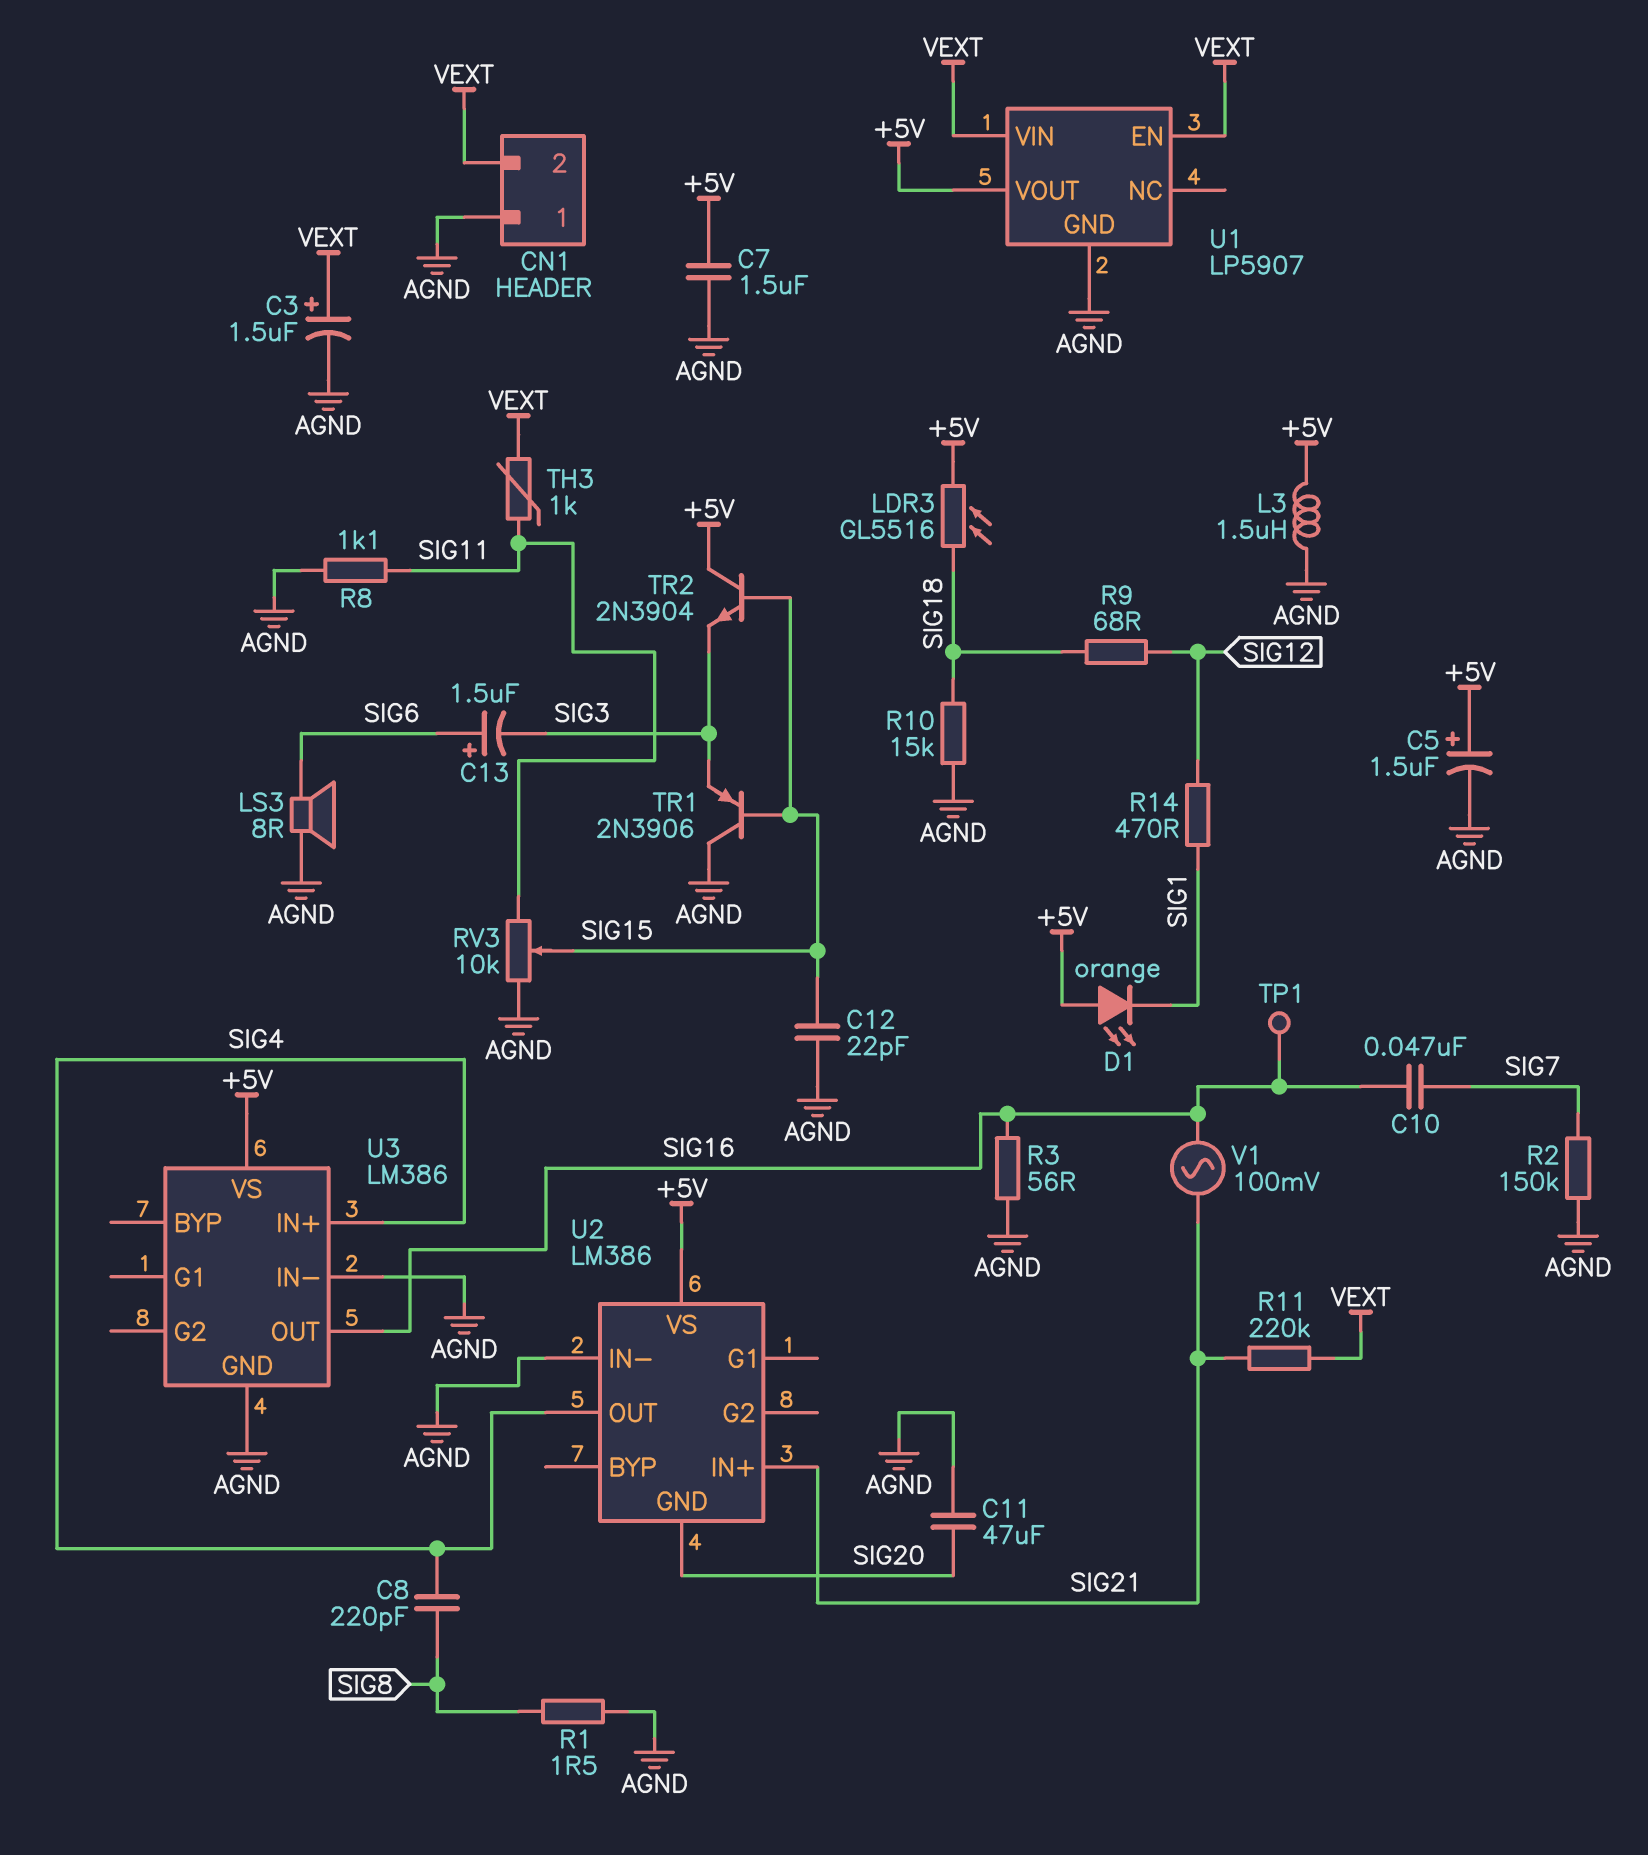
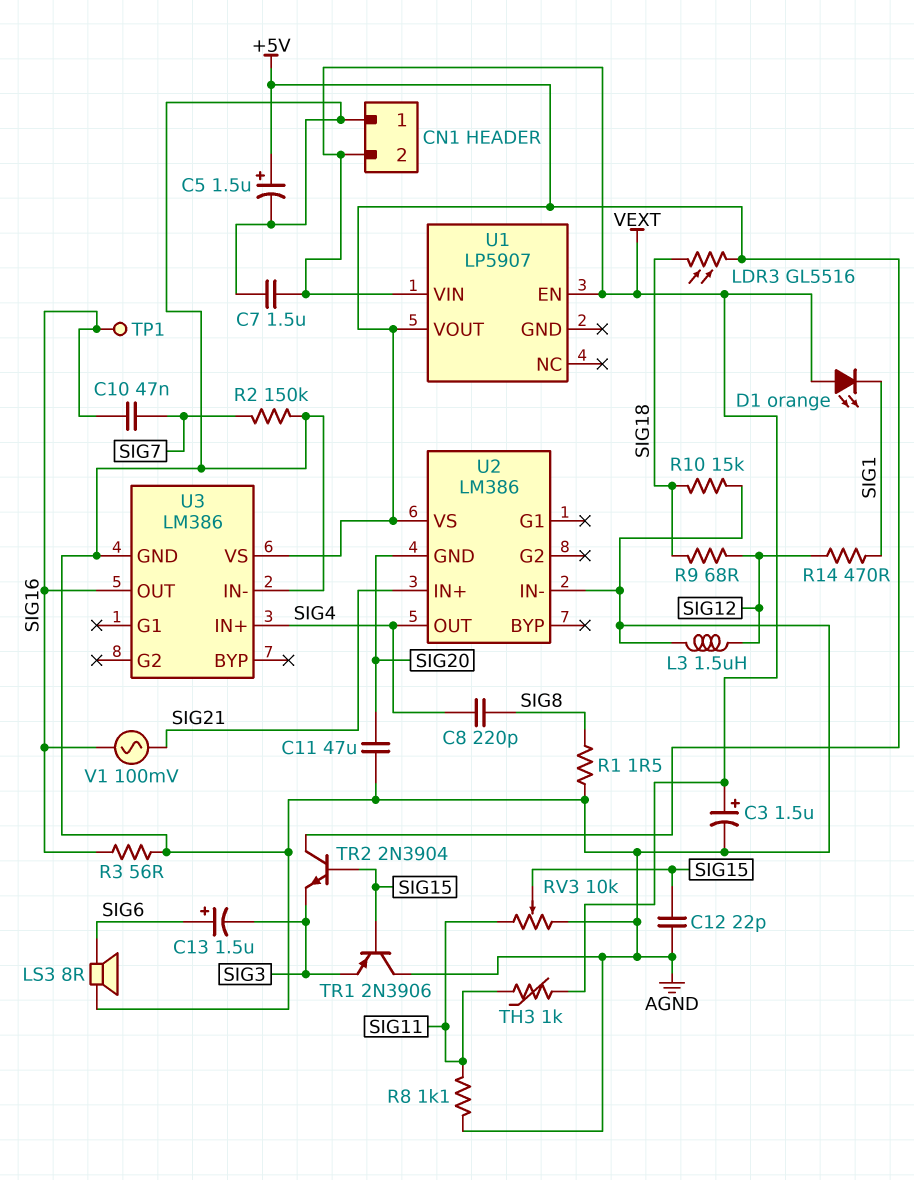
C7: 1.5uF (+5V, AGND) -> 1.5uF (AGND, VEXT)
D1: LED orange (A +5V, K SIG1) -> LED orange (A VEXT, K SIG1)
L3: 1.5uH (+5V, AGND) -> 1.5uH (AGND, SIG12)
R11: 220k (SIG21, VEXT) -> none
U1 pin GND: AGND -> none

